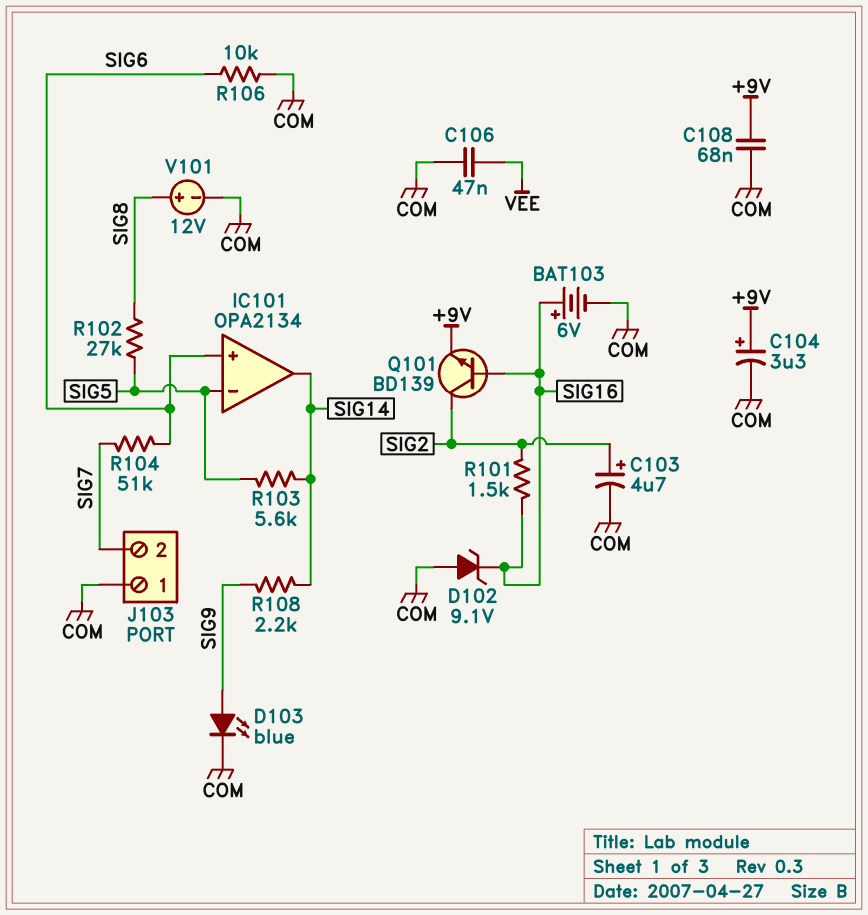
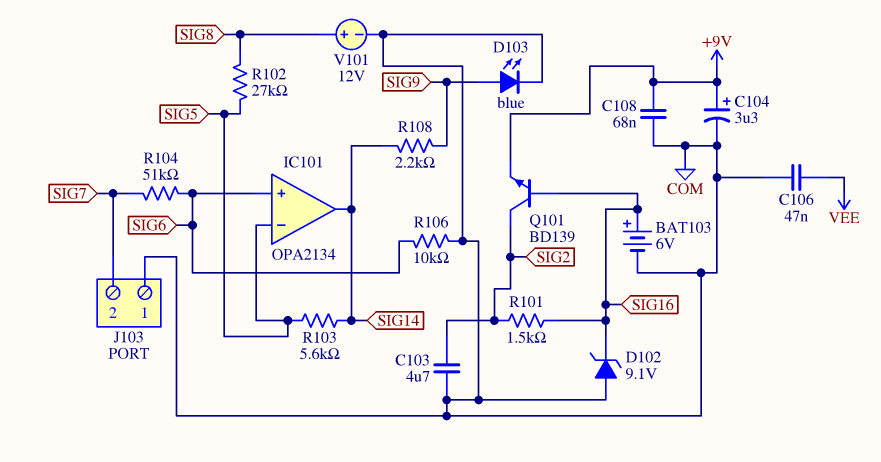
C103: 4.7uF (plus SIG2, minus COM) -> 4.7uF (COM, SIG2)

